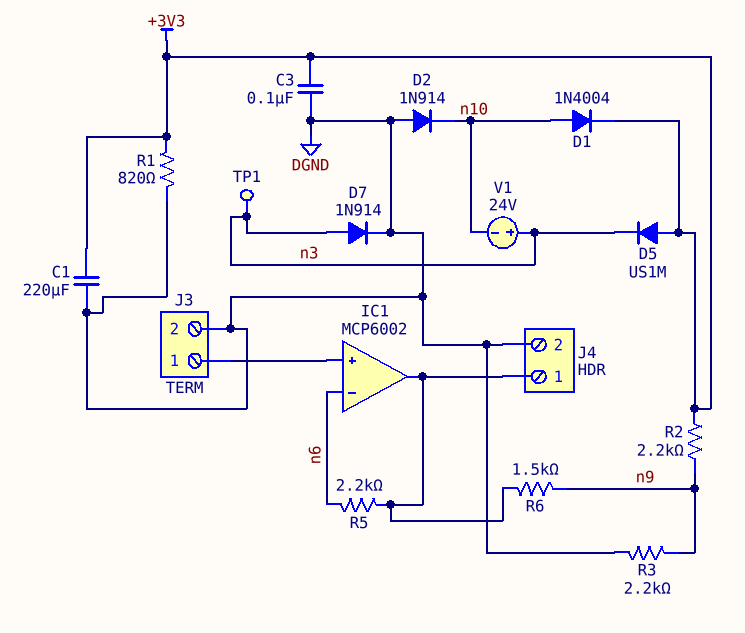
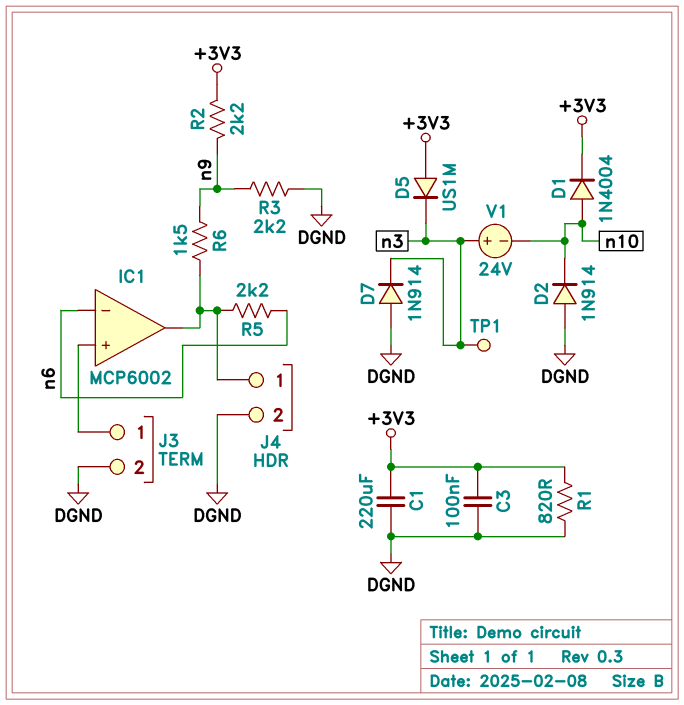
D7: diode 1N914 (A n3, K DGND) -> diode 1N914 (A DGND, K n3)

